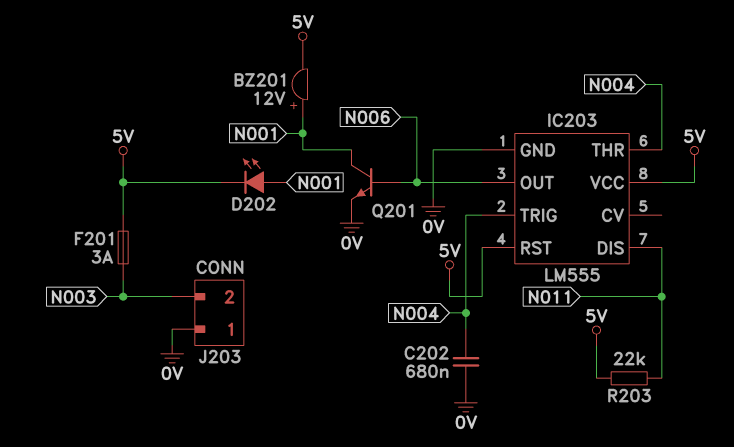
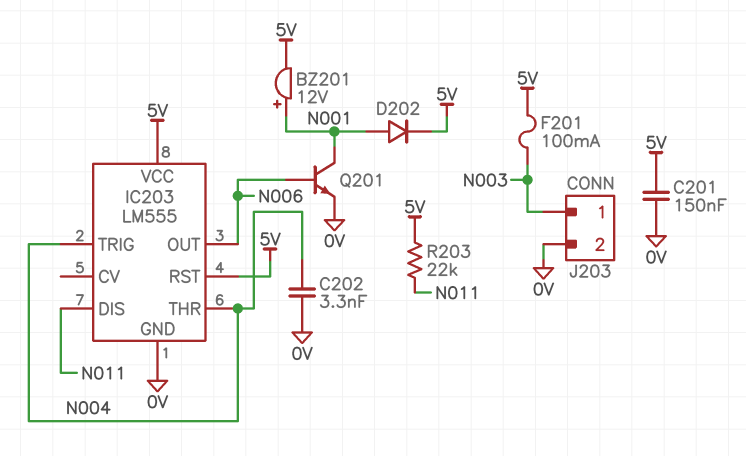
C201: none -> 150nF (0V, 5V)
C202: 680nF (0V, N004) -> 3.3nF (0V, N004)
D202: LED (A N001, K 5V) -> diode (A N001, K 5V)
F201: 3A (5V, N003) -> 100mA (5V, N003)
J203 pin 1: 0V -> N003
J203 pin 2: N003 -> 0V

